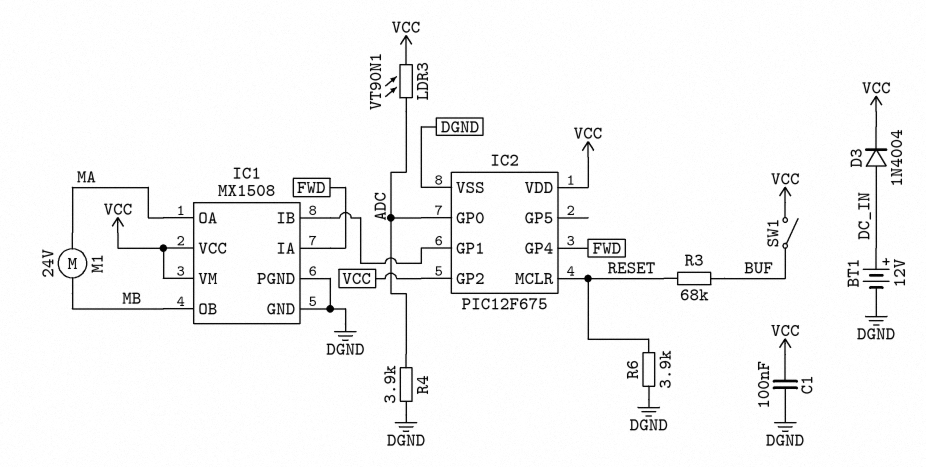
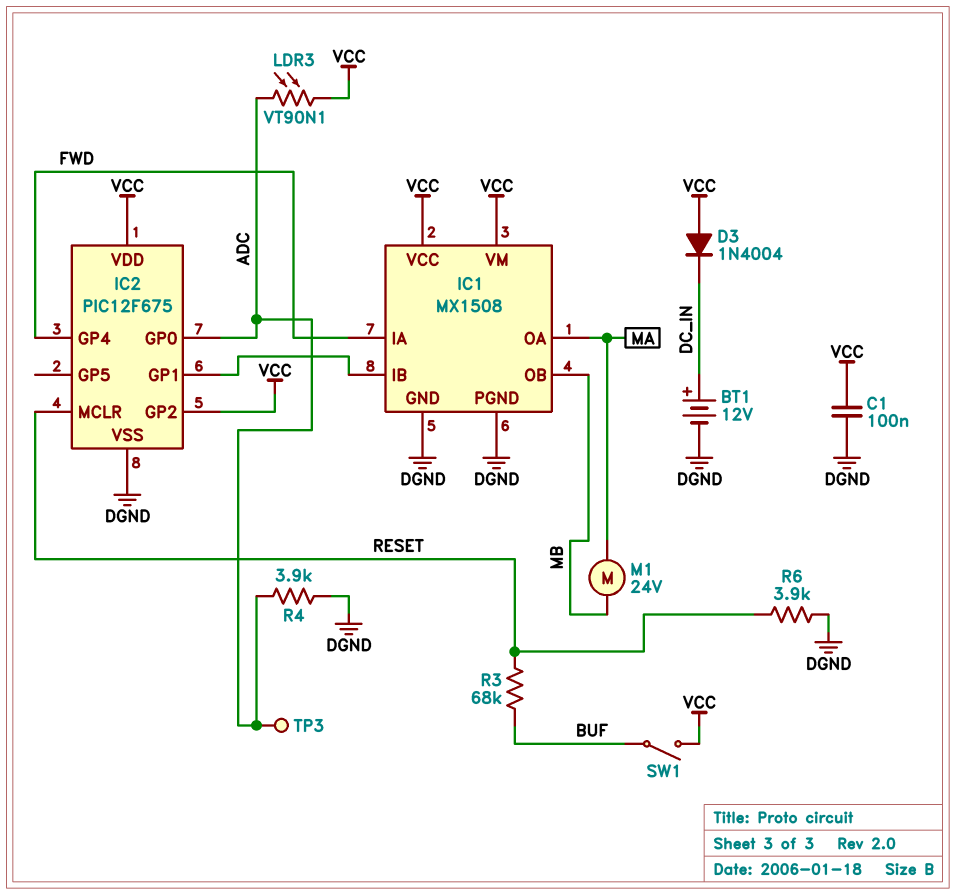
D3: diode 1N4004 (A DC_IN, K VCC) -> diode 1N4004 (A VCC, K DC_IN)
TP3: none -> test point (ADC)

